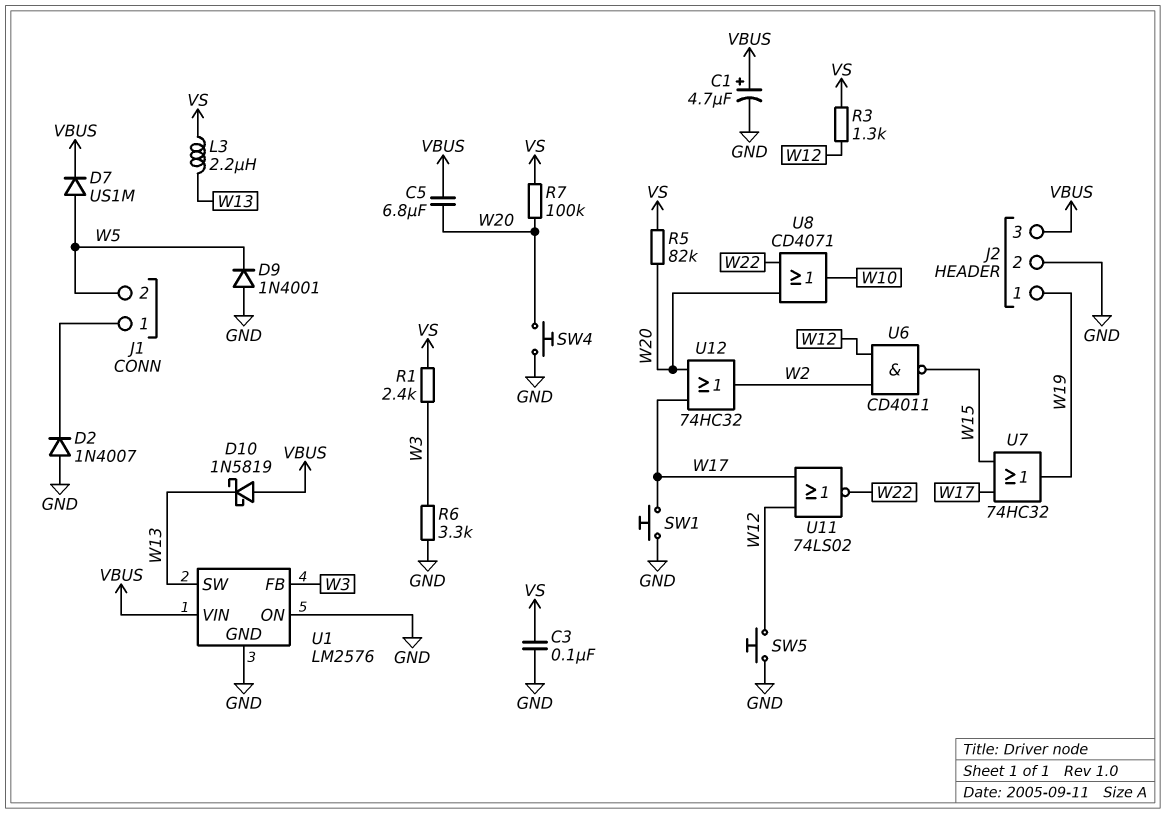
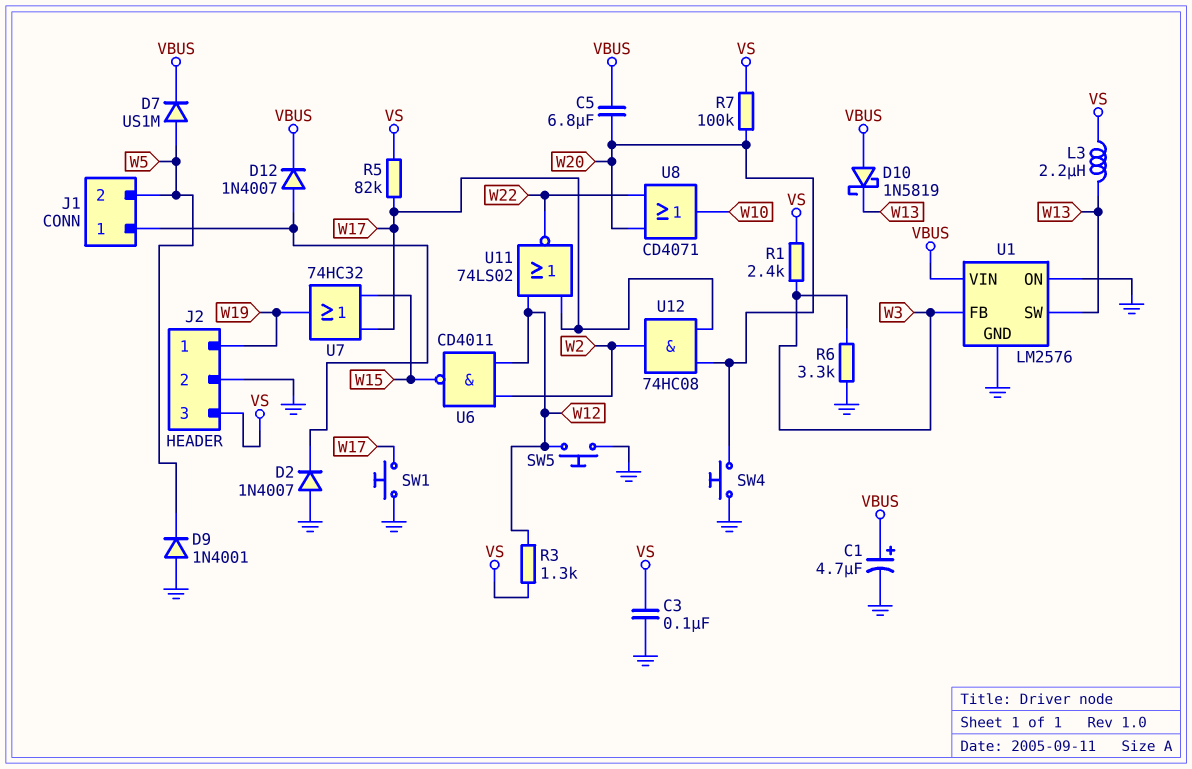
D12: none -> diode 1N4007 (A J1/1, K VBUS)
J2 pin 3: VBUS -> VS
R5: 82k (VS, W20) -> 82k (VS, W17)
U12: OR 74HC32 (in W17, in W20, out W2) -> AND 74HC08 (in W17, in W20, out W2)

